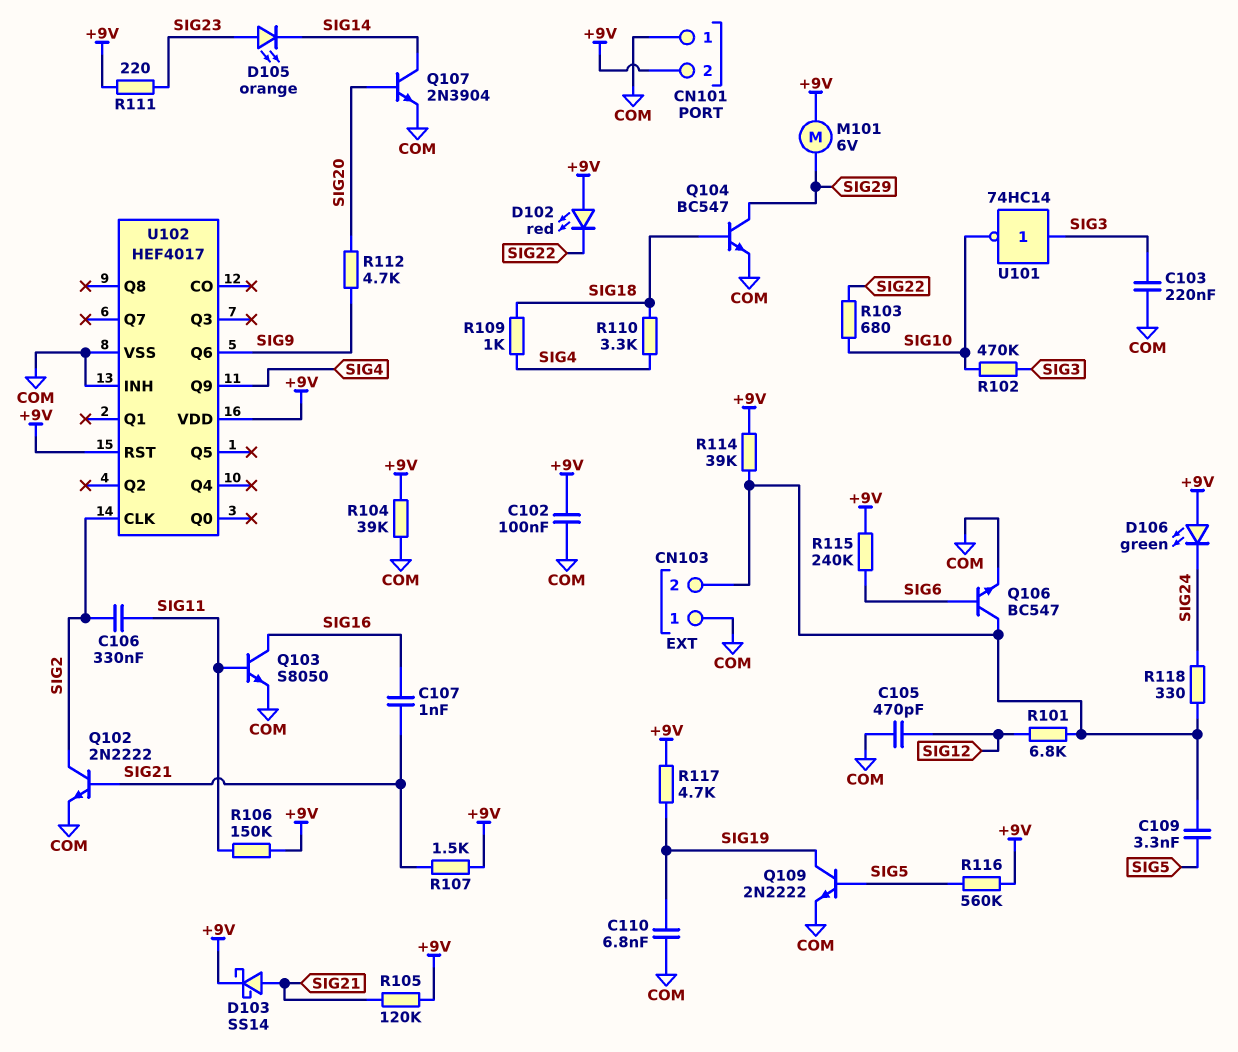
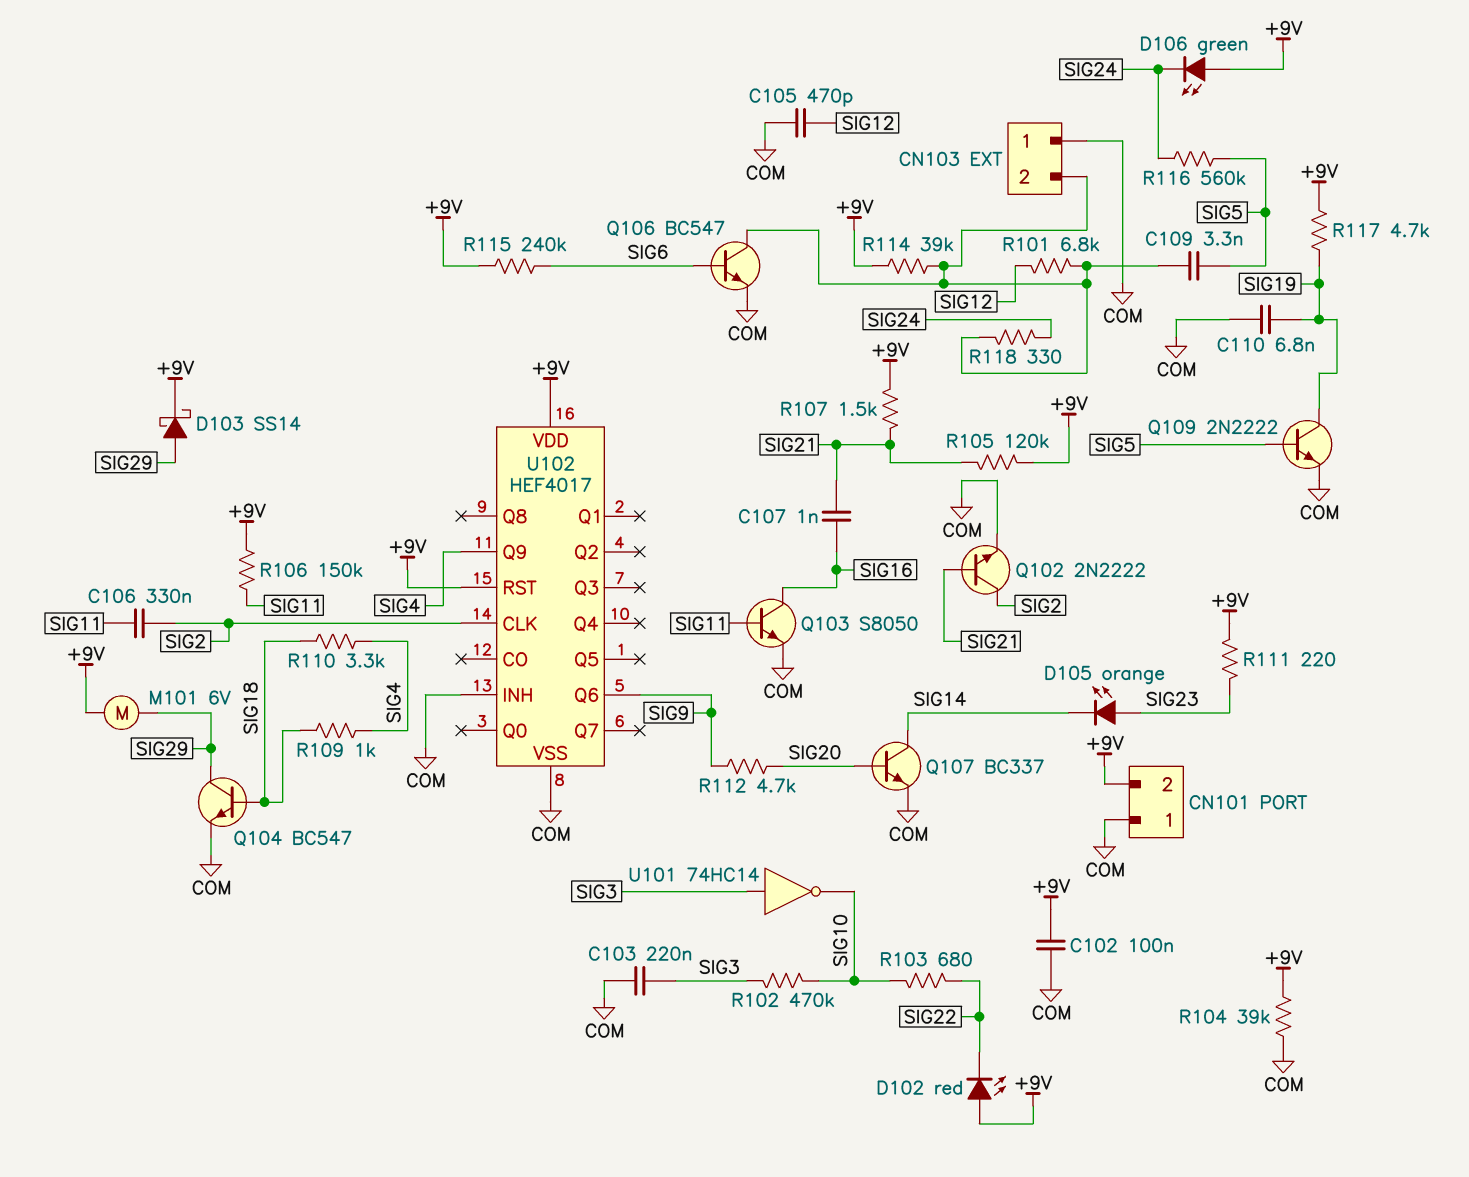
D103: schottky SS14 (A SIG21, K +9V) -> schottky SS14 (A SIG29, K +9V)
Q107: NPN 2N3904 (B SIG20, C SIG14, E COM) -> NPN BC337 (B SIG20, C SIG14, E COM)
R116: 560k (+9V, SIG5) -> 560k (SIG5, SIG24)

